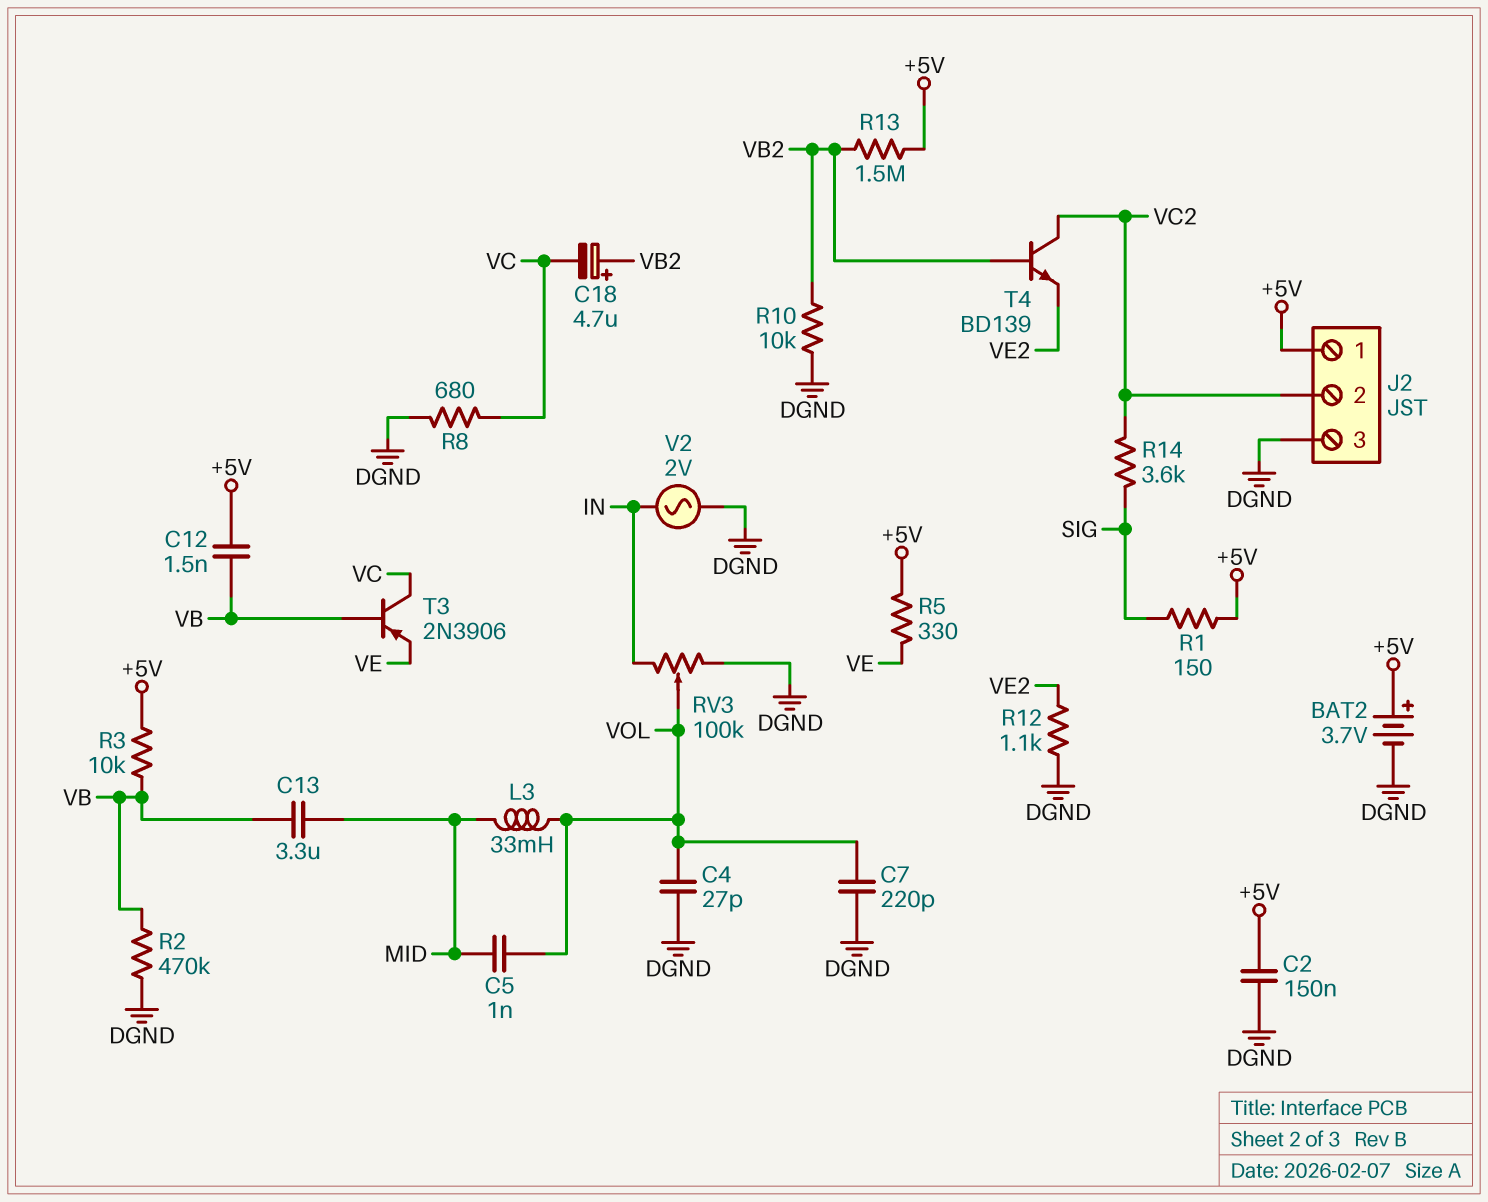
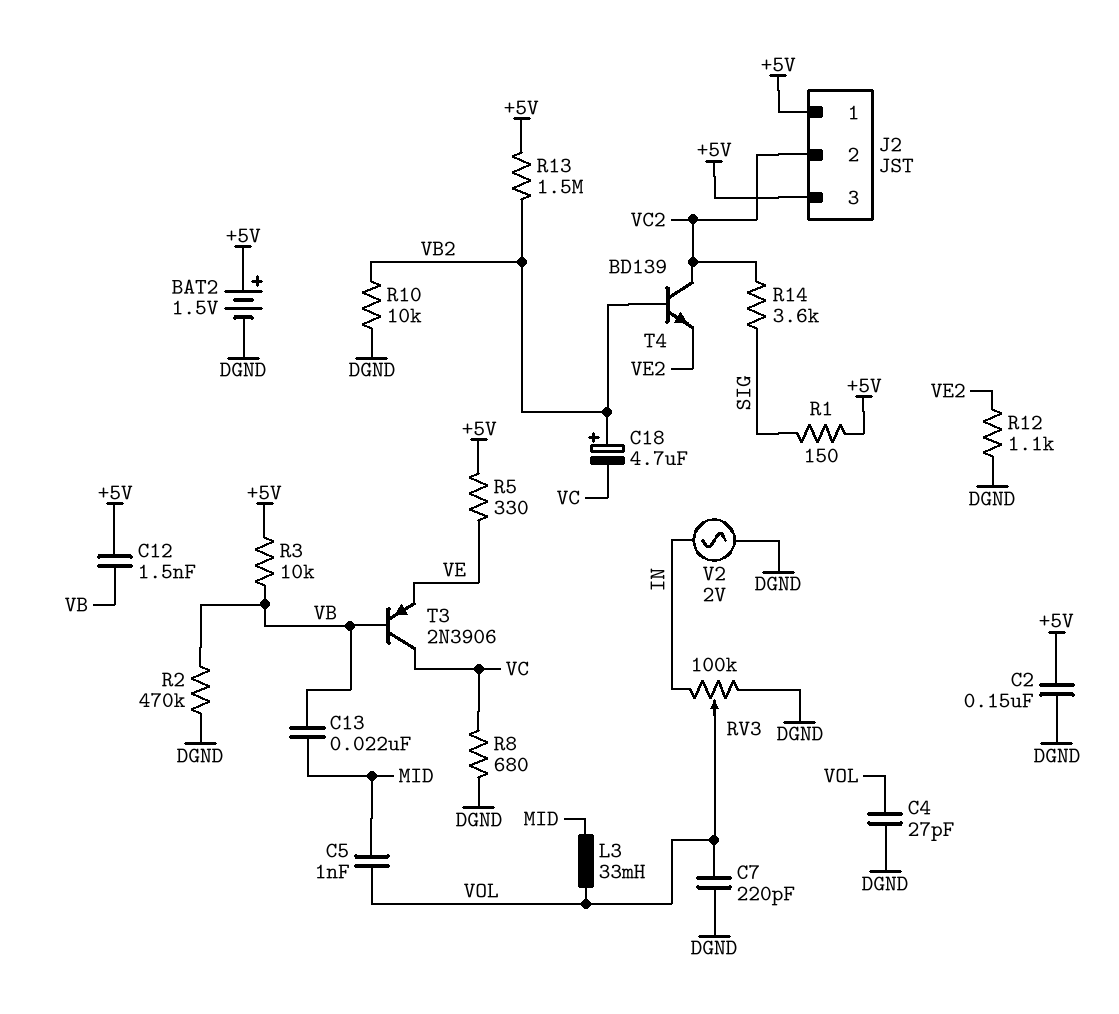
BAT2: 3.7V (plus +5V, minus DGND) -> 1.5V (plus +5V, minus DGND)
C13: 3.3uF (MID, VB) -> 22nF (MID, VB)
J2 pin 3: DGND -> +5V

